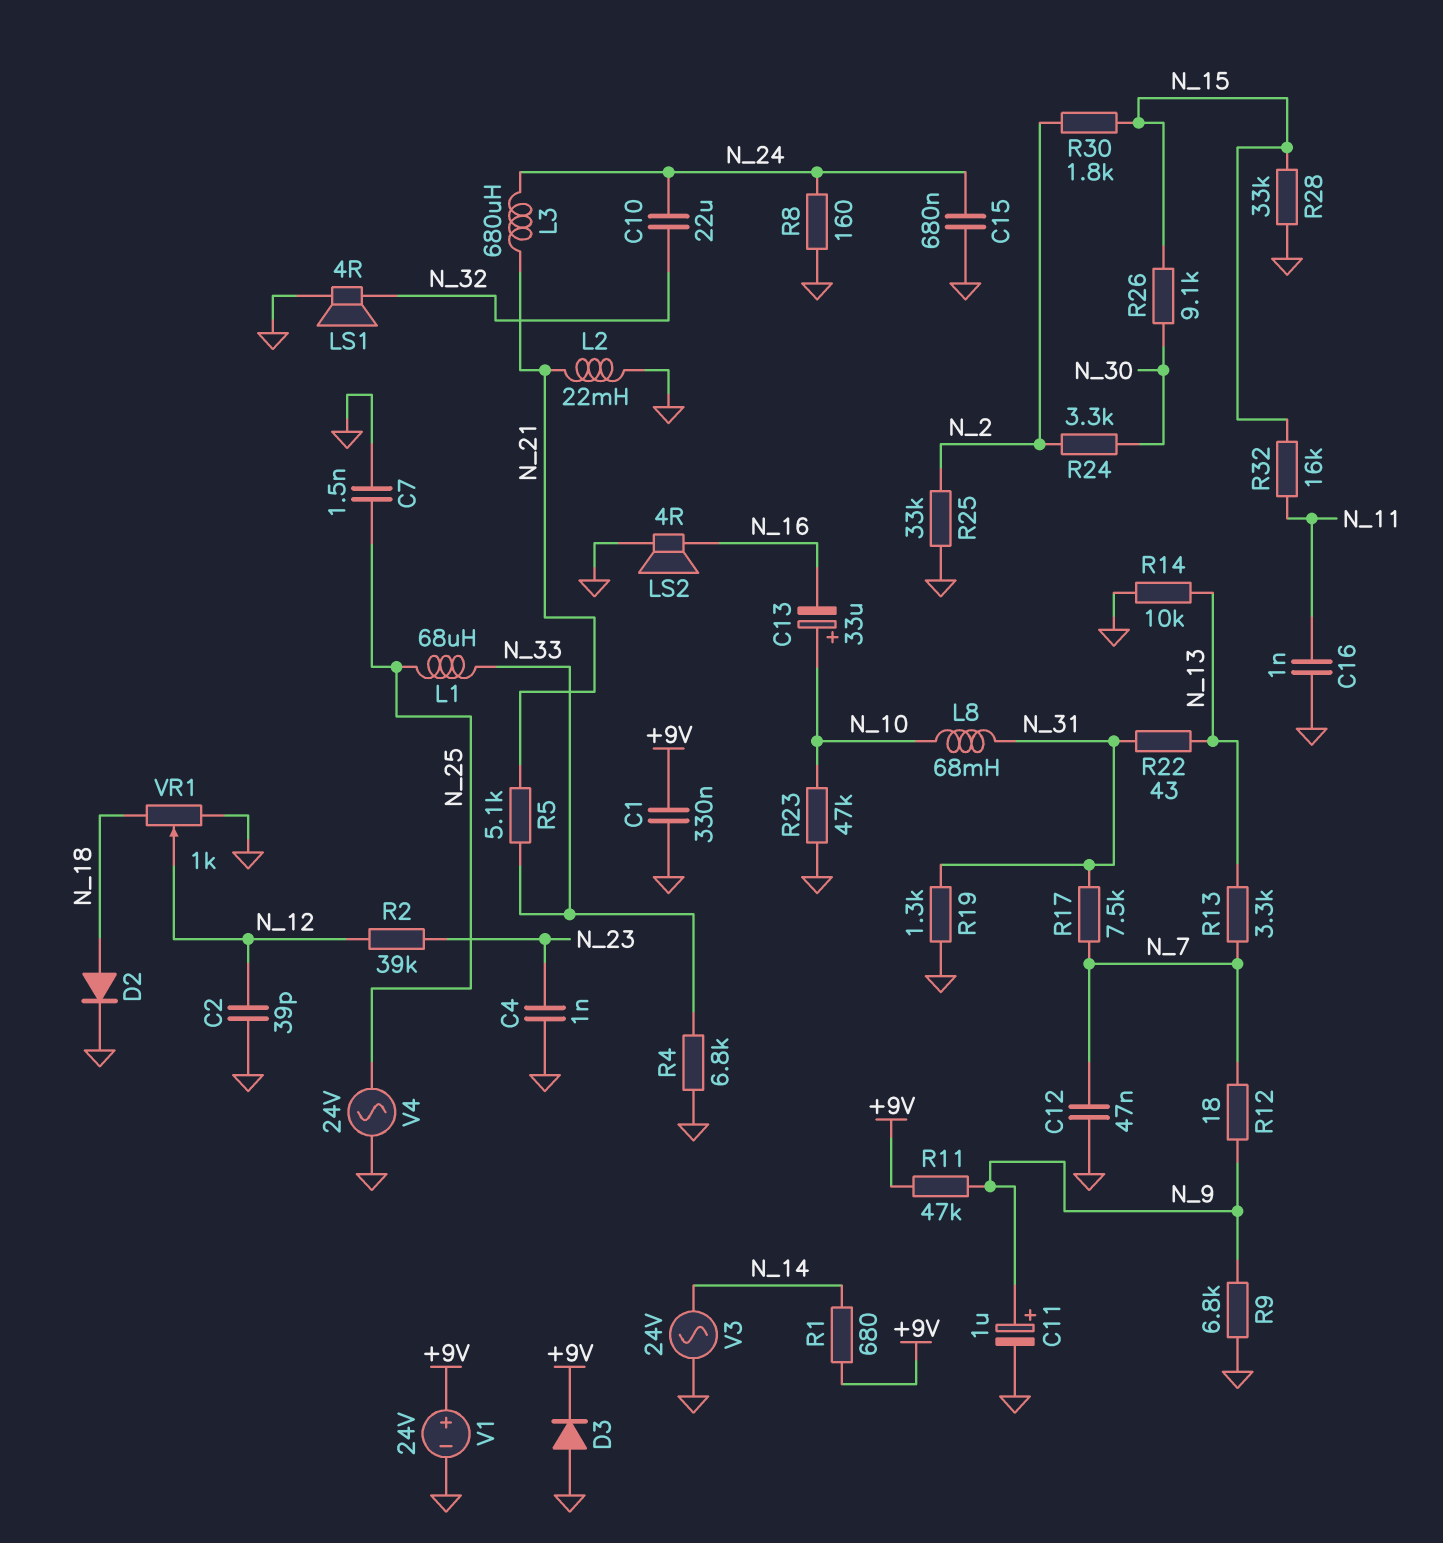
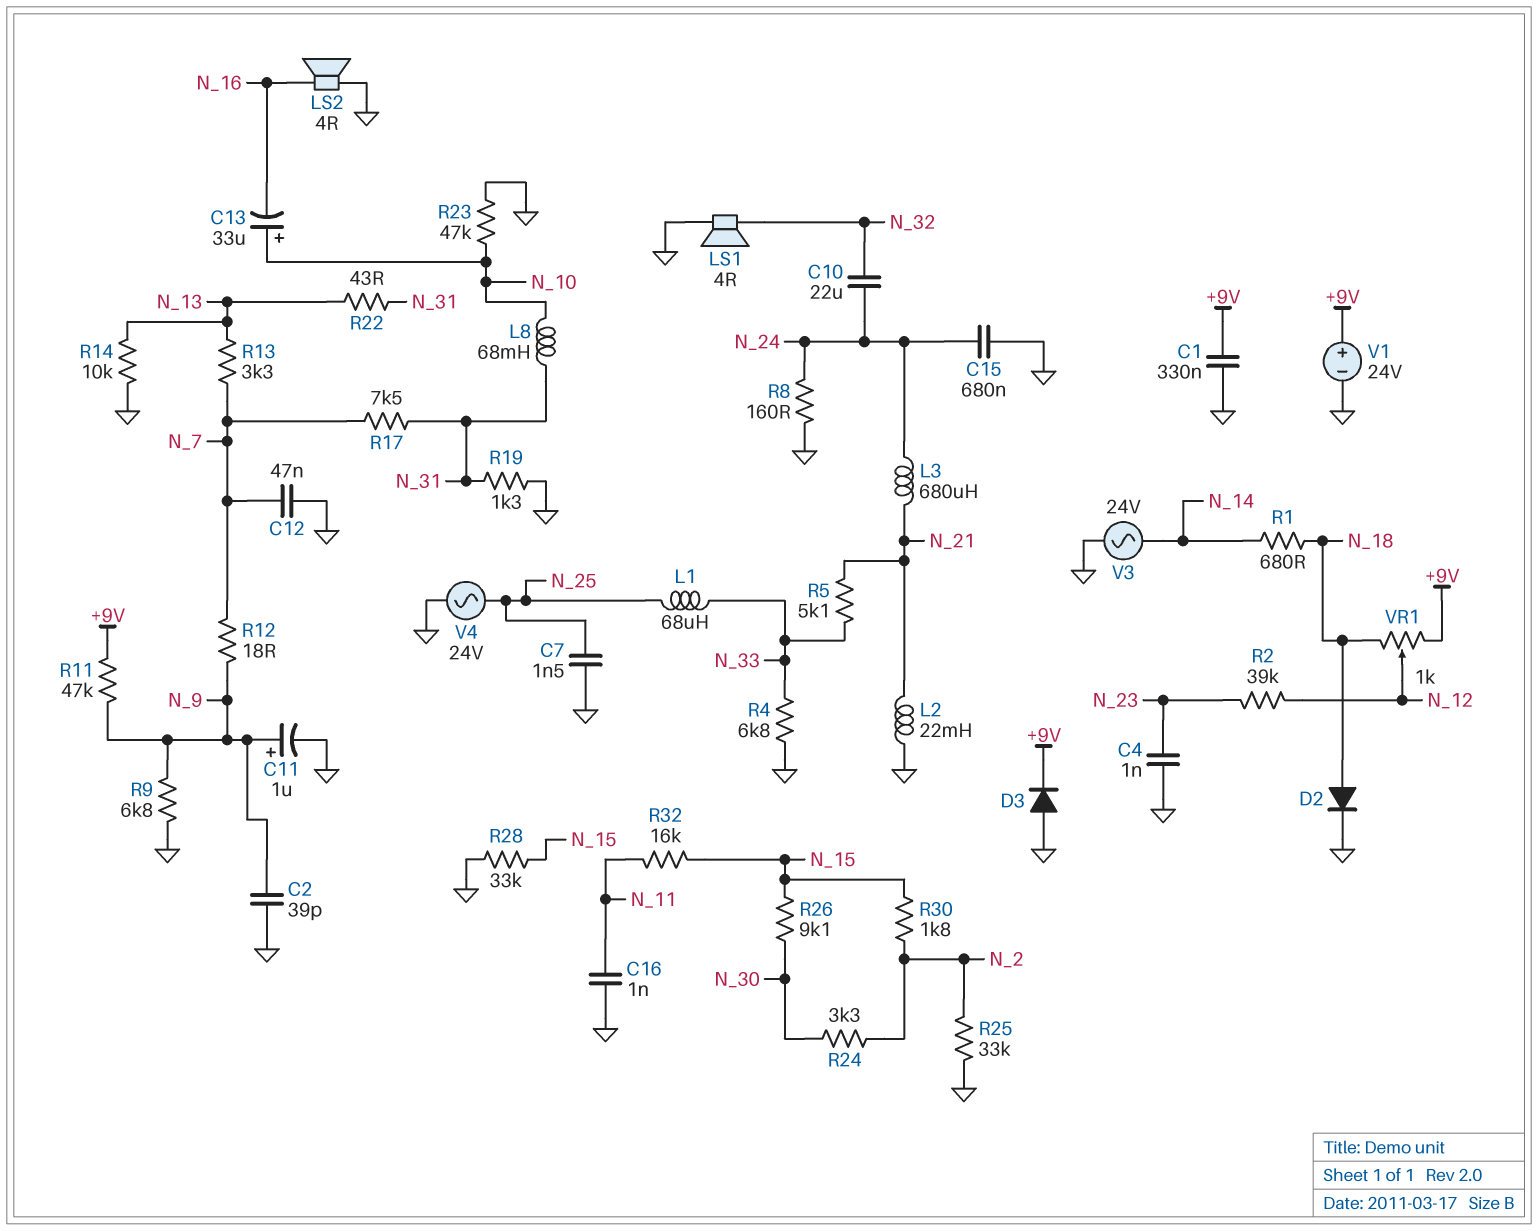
C2: 39pF (GND, N_12) -> 39pF (GND, N_9)
R1: 680 (+9V, N_14) -> 680 (N_14, N_18)
VR1: 1k (GND, N_18, wiper N_12) -> 1k (+9V, N_18, wiper N_12)

